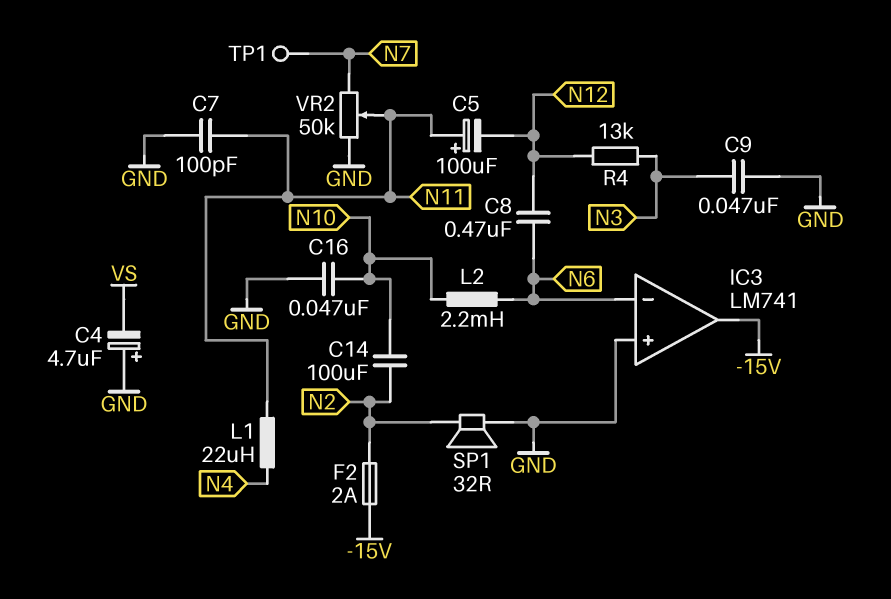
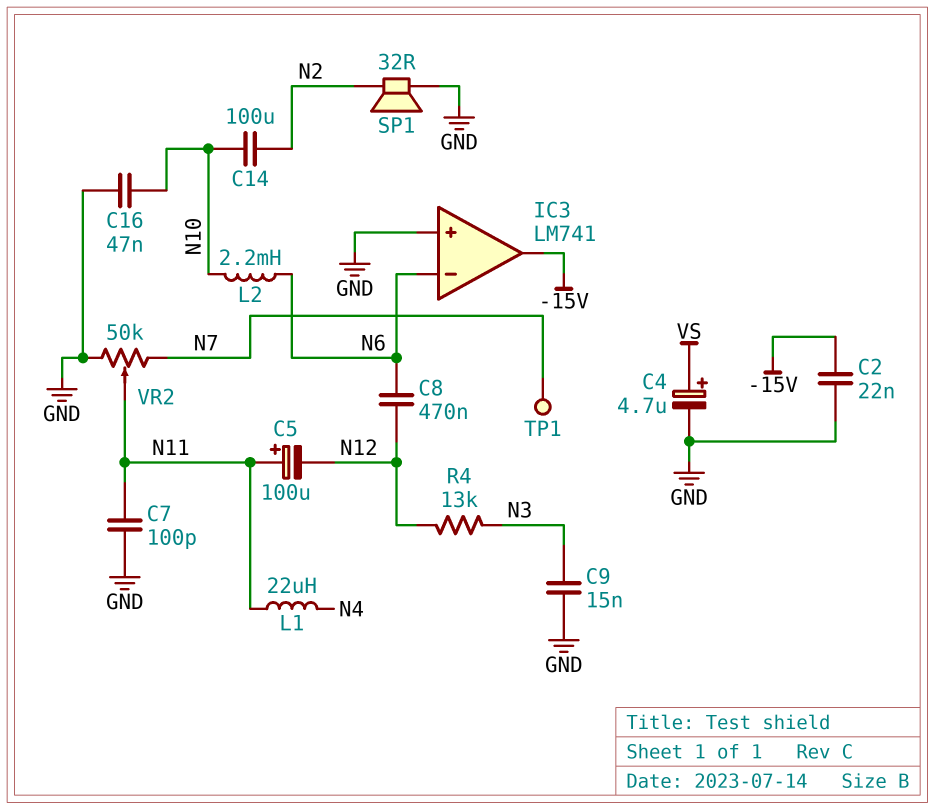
C2: none -> 22nF (-15V, GND)
C4: 4.7uF (plus GND, minus VS) -> 4.7uF (plus VS, minus GND)
C9: 47nF (GND, N3) -> 15nF (GND, N3)
F2: 2A (-15V, N2) -> none

